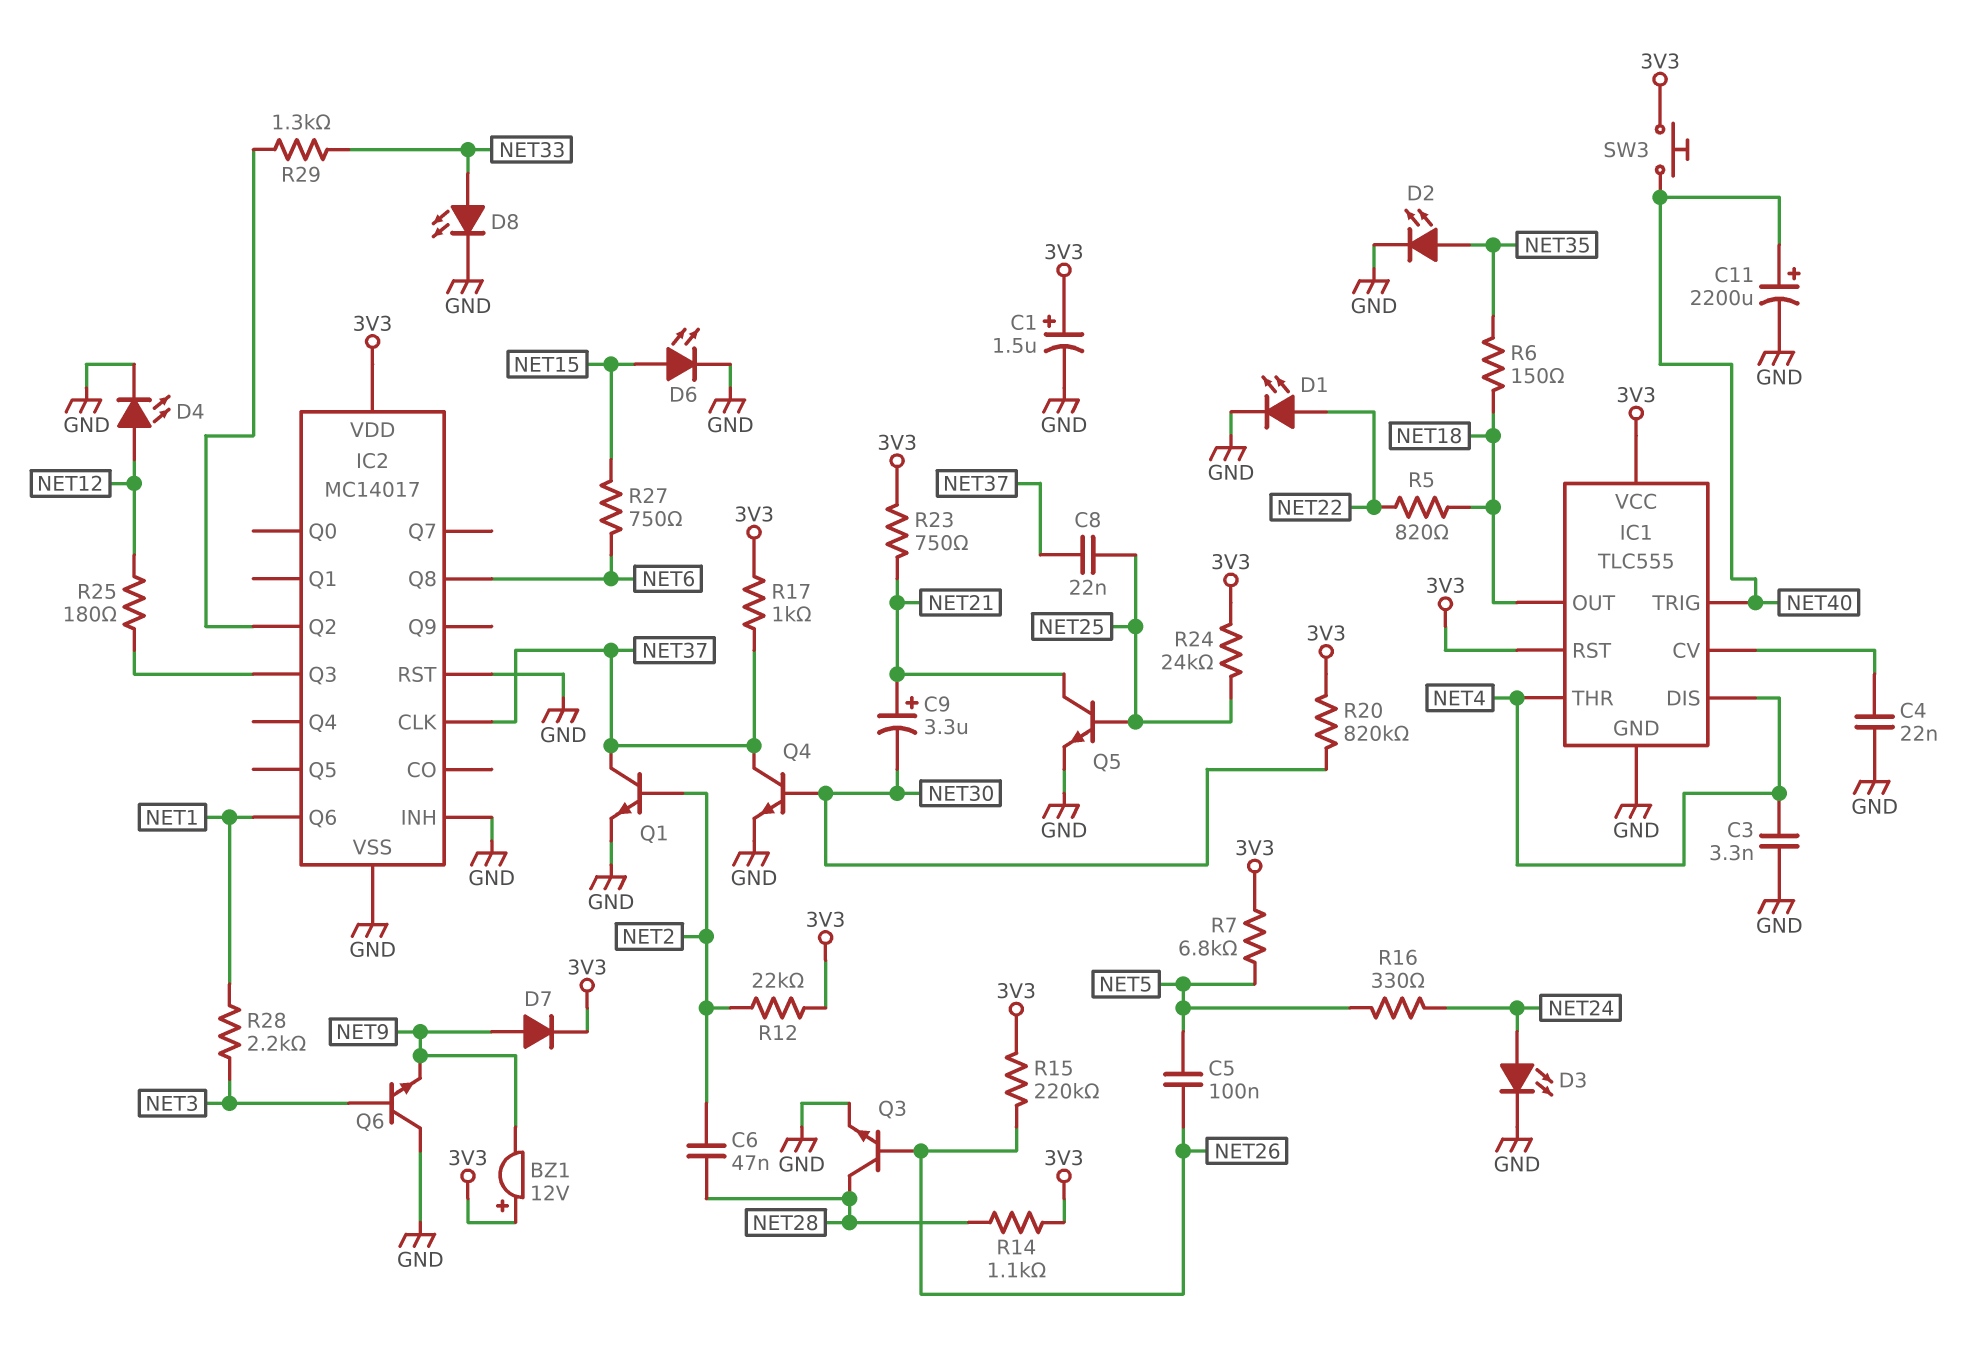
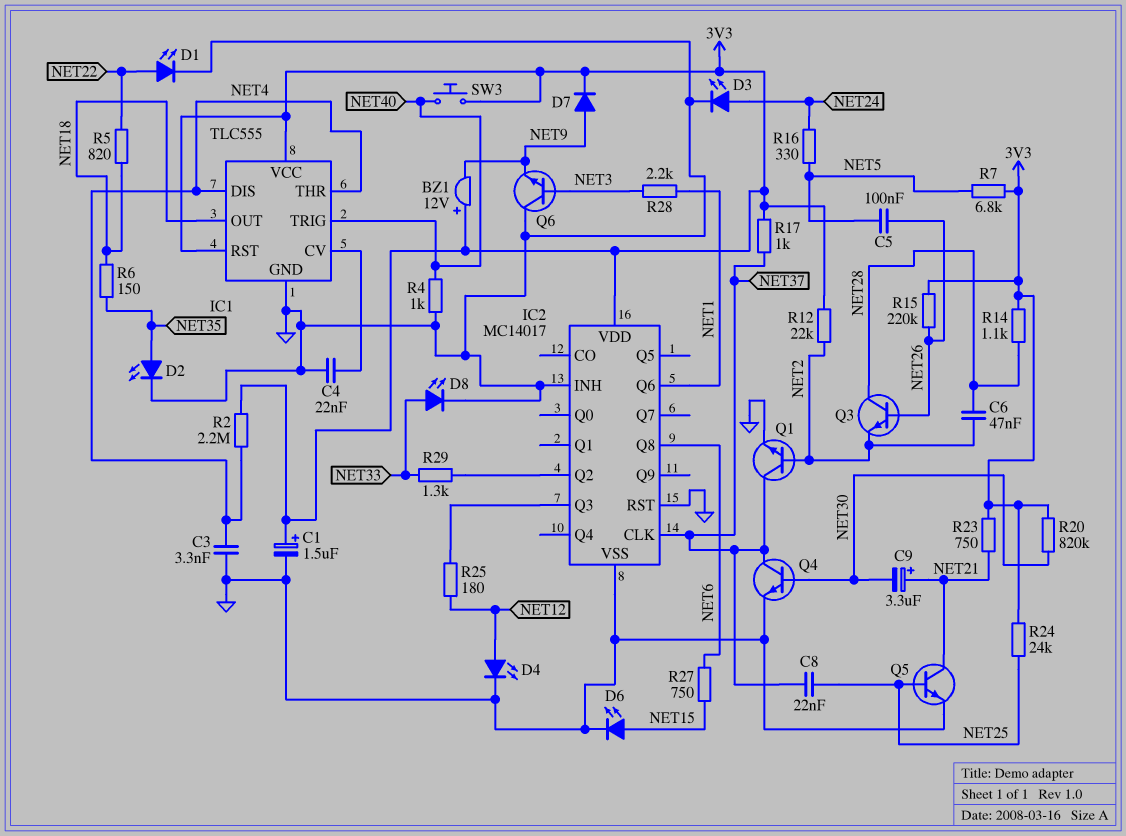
C11: 2200uF (plus NET40, minus GND) -> none
Q3: NPN (B NET26, C NET28, E GND) -> NPN (B NET26, C NET28, E NET2)
R2: none -> 2.2M (3V3, NET4)
R4: none -> 1k (GND, NET40)

